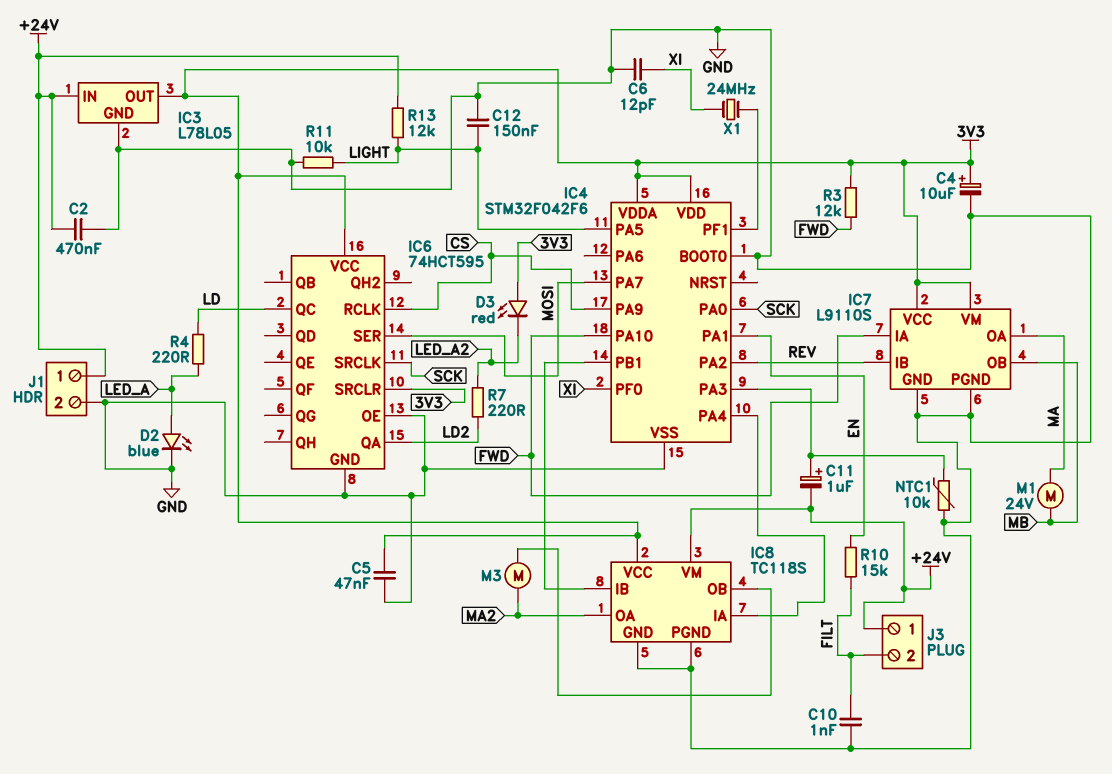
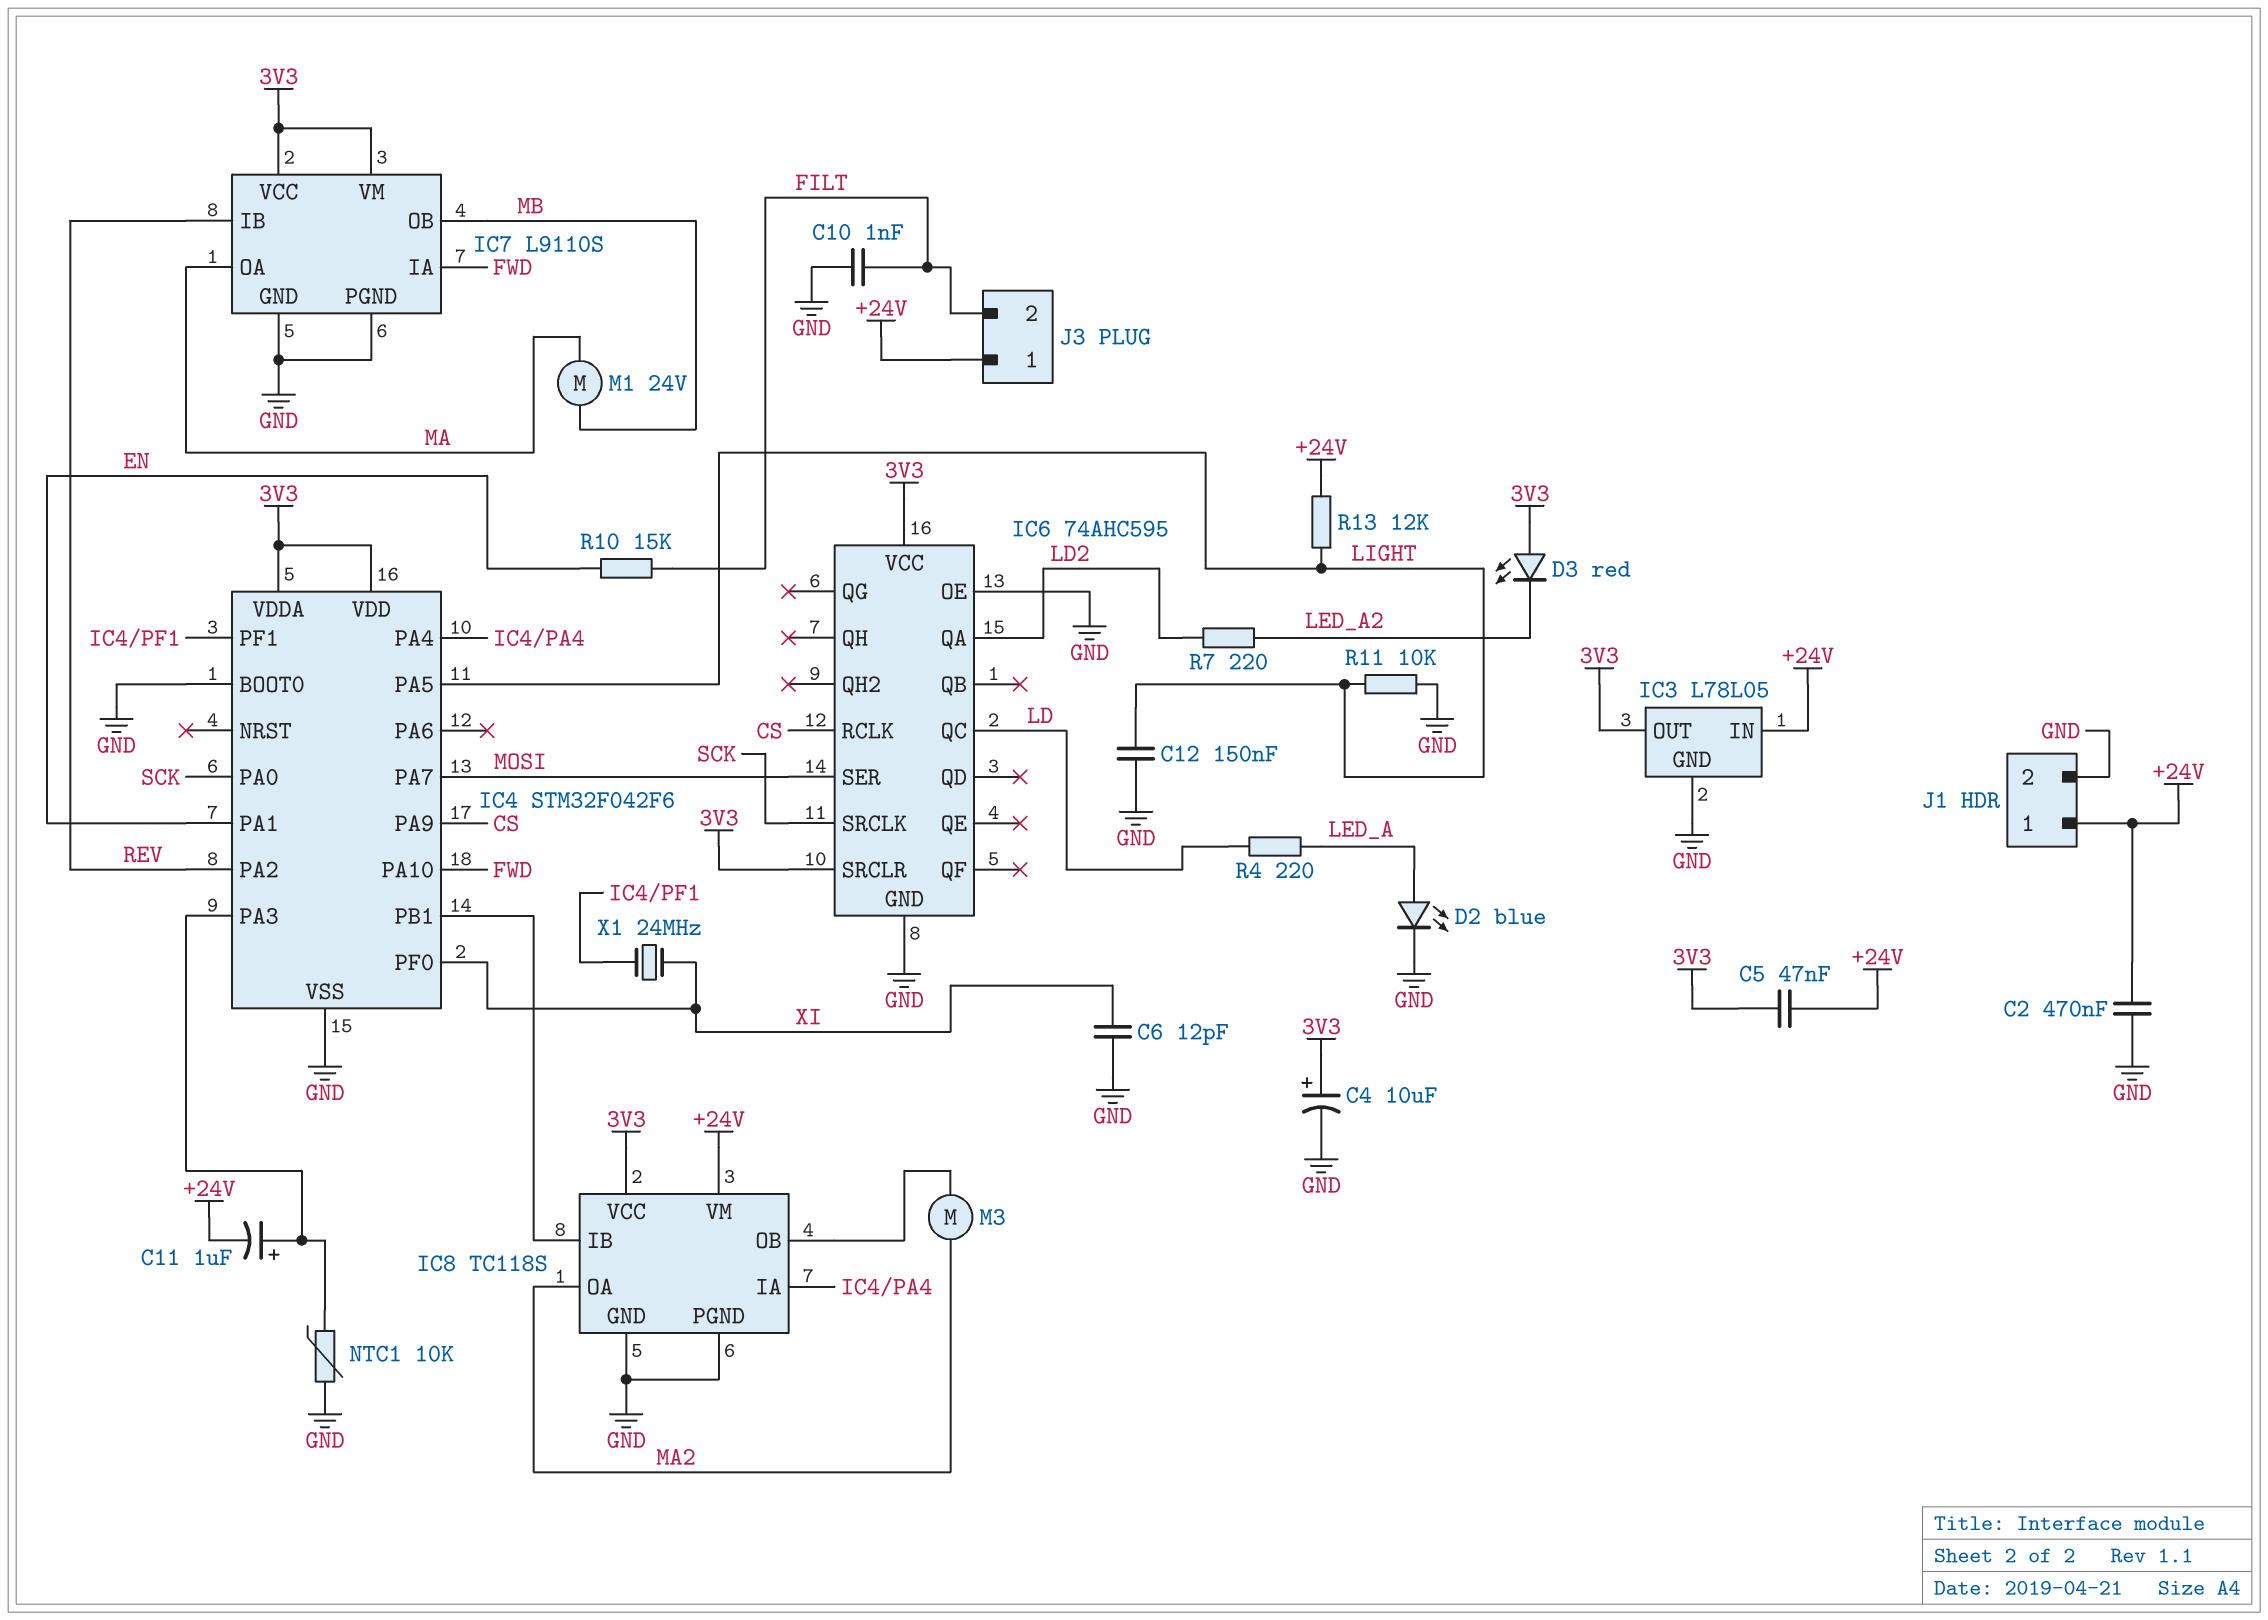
C5: 47nF (3V3, GND) -> 47nF (+24V, 3V3)
IC6: 74HCT595 -> 74AHC595
R3: 12k (3V3, FWD) -> none

